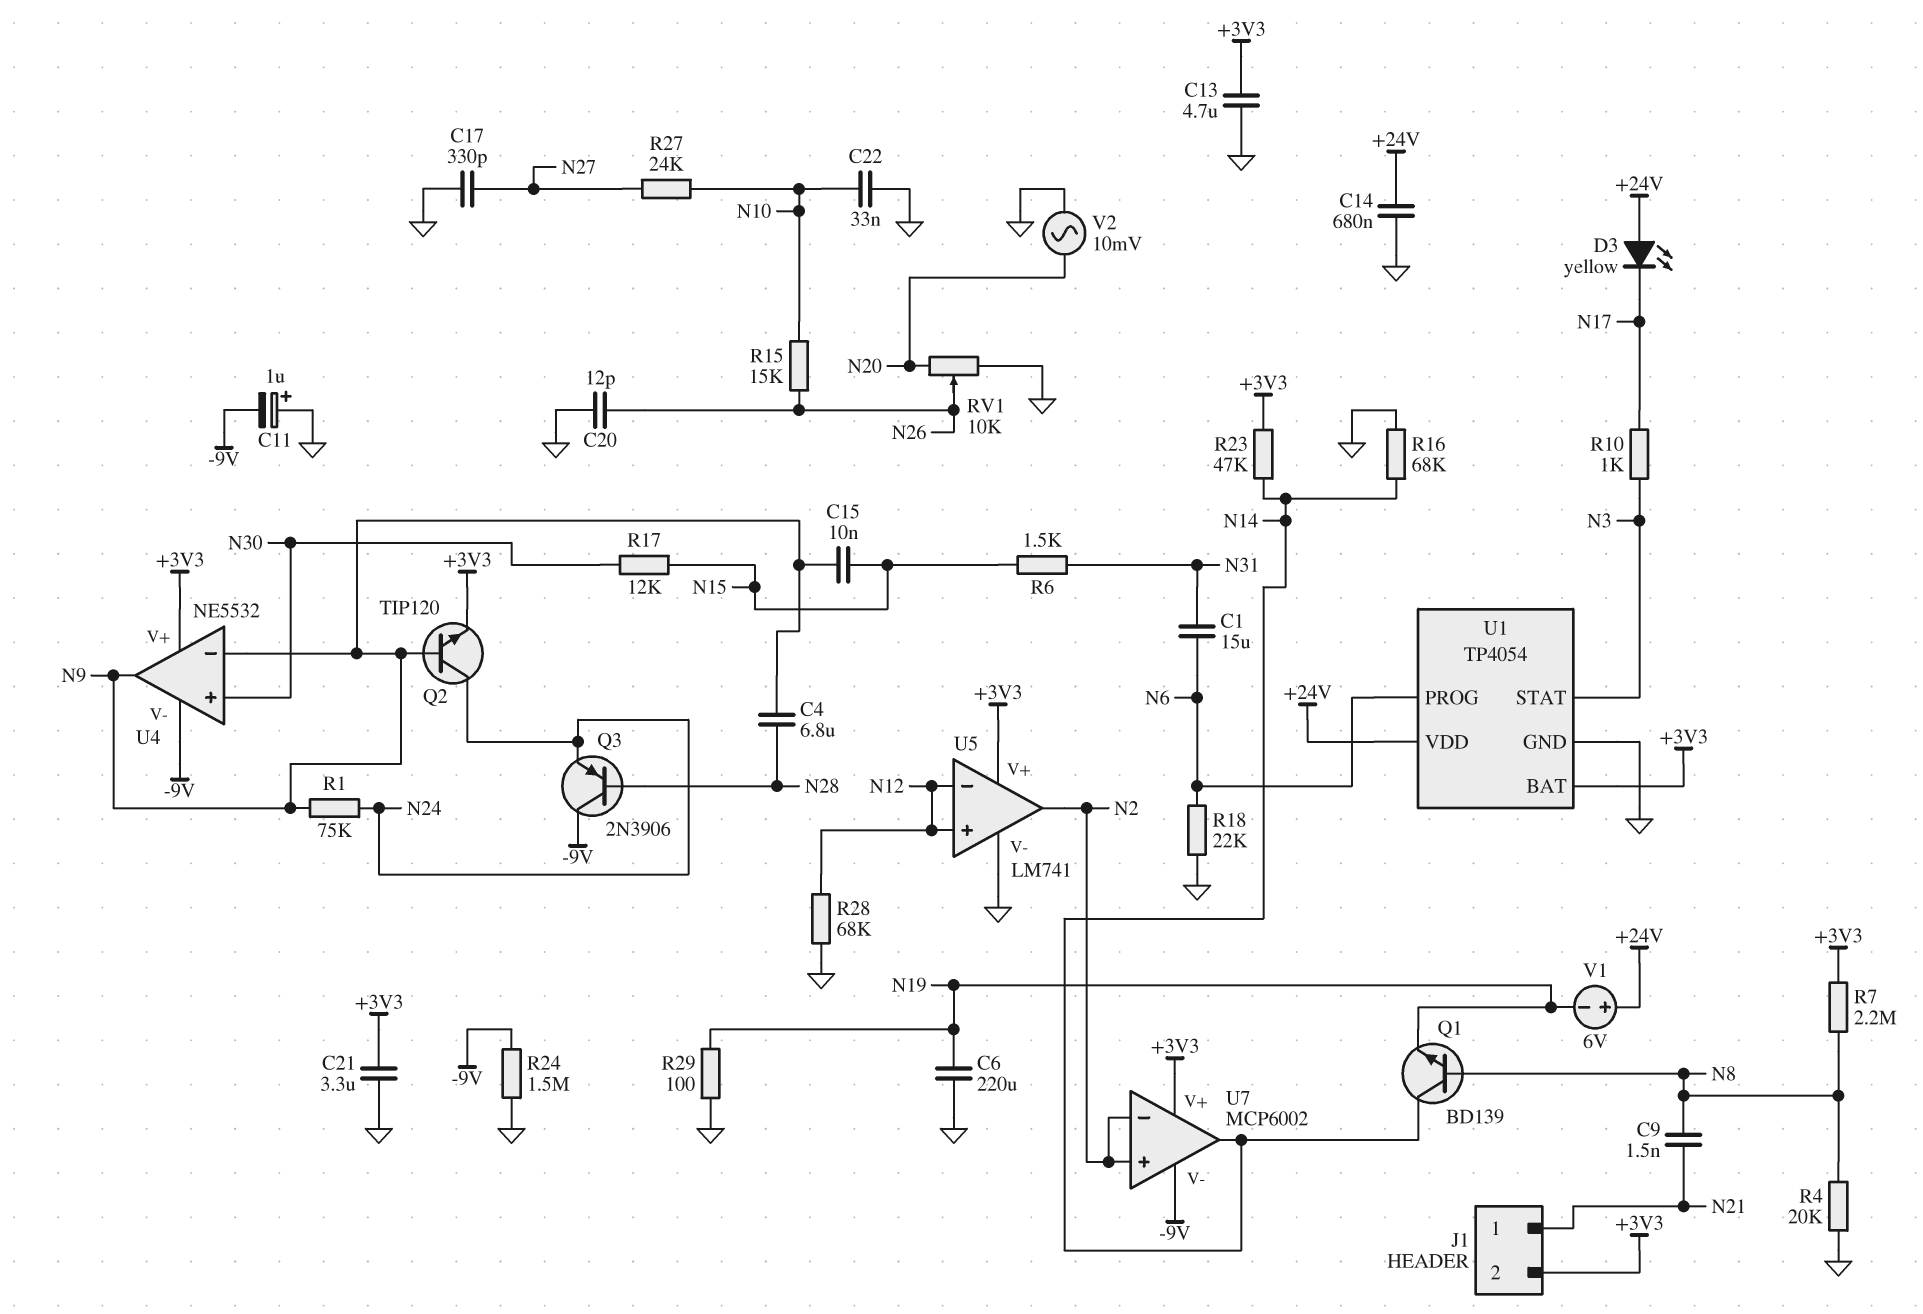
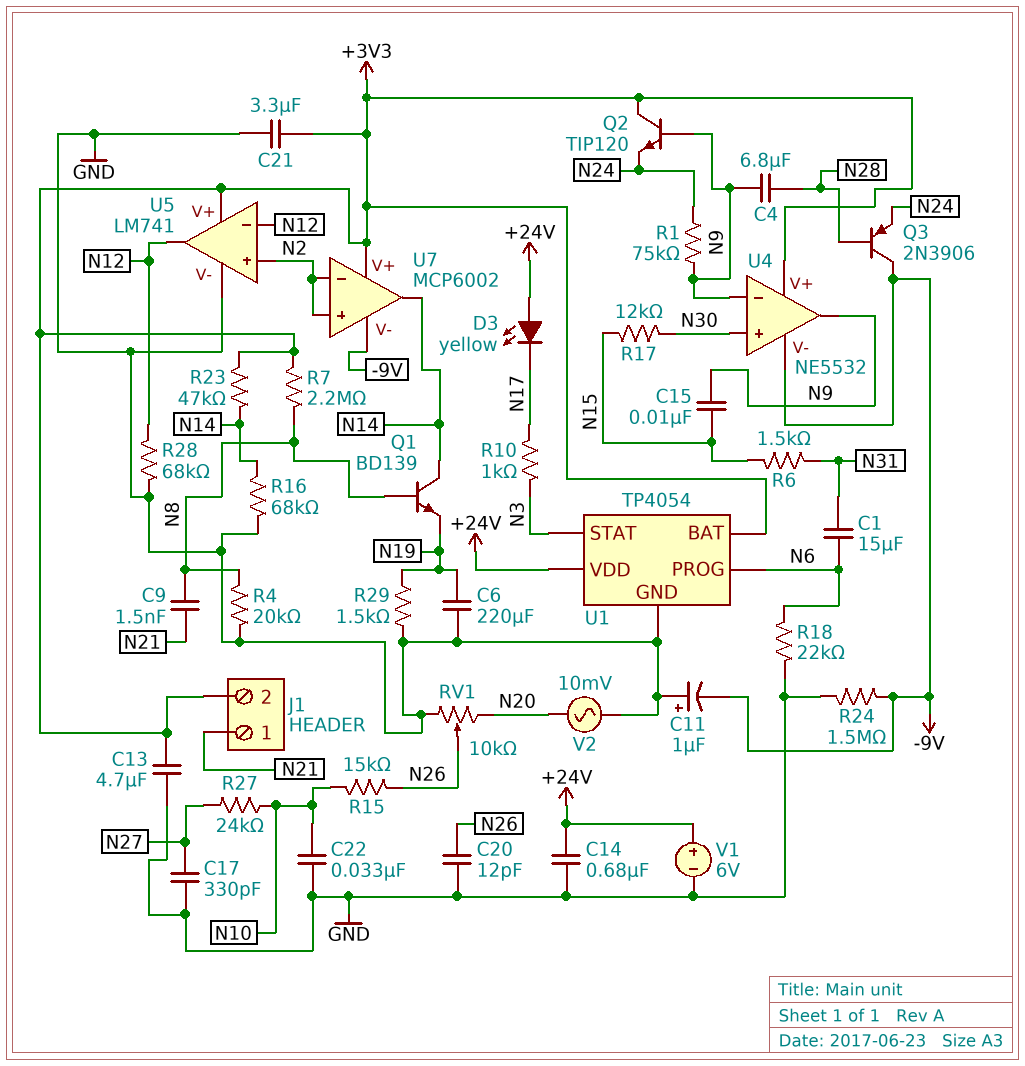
Q2: NPN TIP120 (B N9, C N24, E +3V3) -> NPN TIP120 (B N9, C +3V3, E N24)
R29: 100 (GND, N19) -> 1.5k (GND, N19)
U5 pin in+: N12 -> N2
U5 pin out: N2 -> N12
V1: 6V (plus +24V, minus N19) -> 6V (plus +24V, minus GND)

